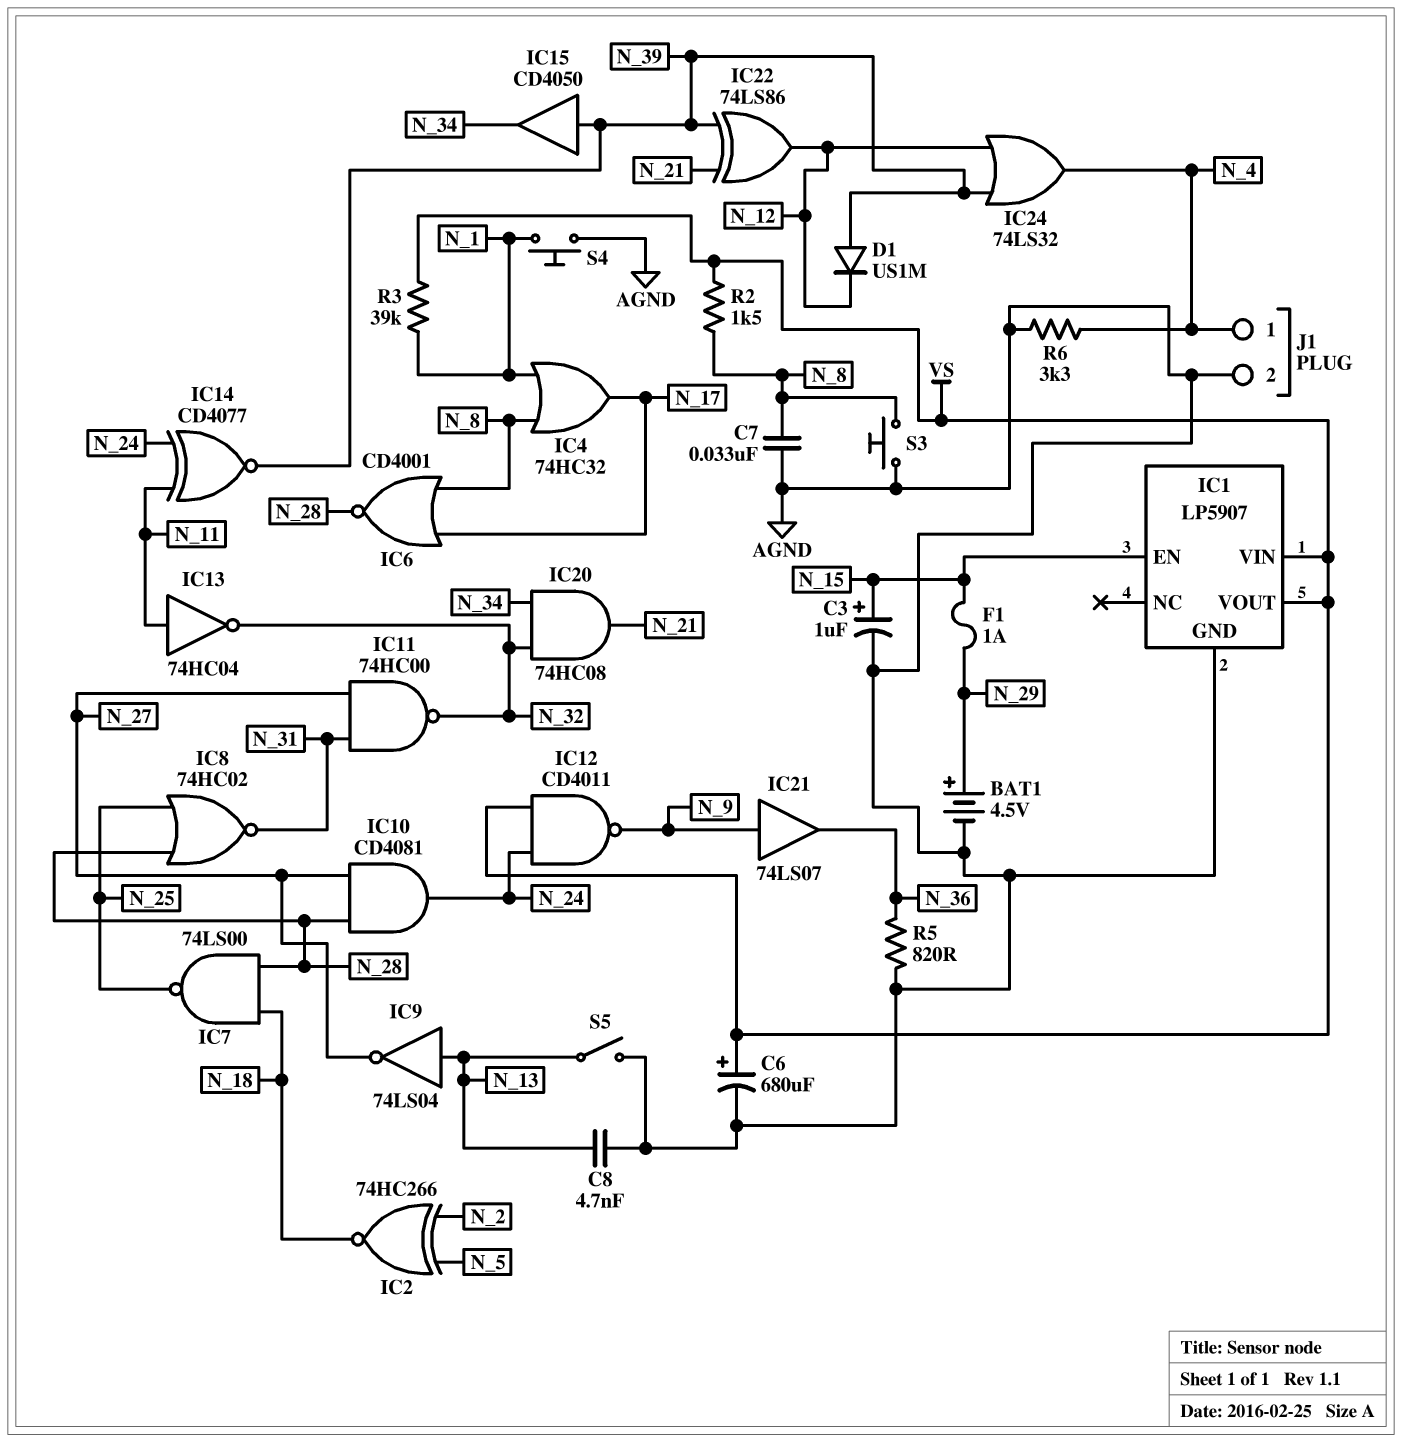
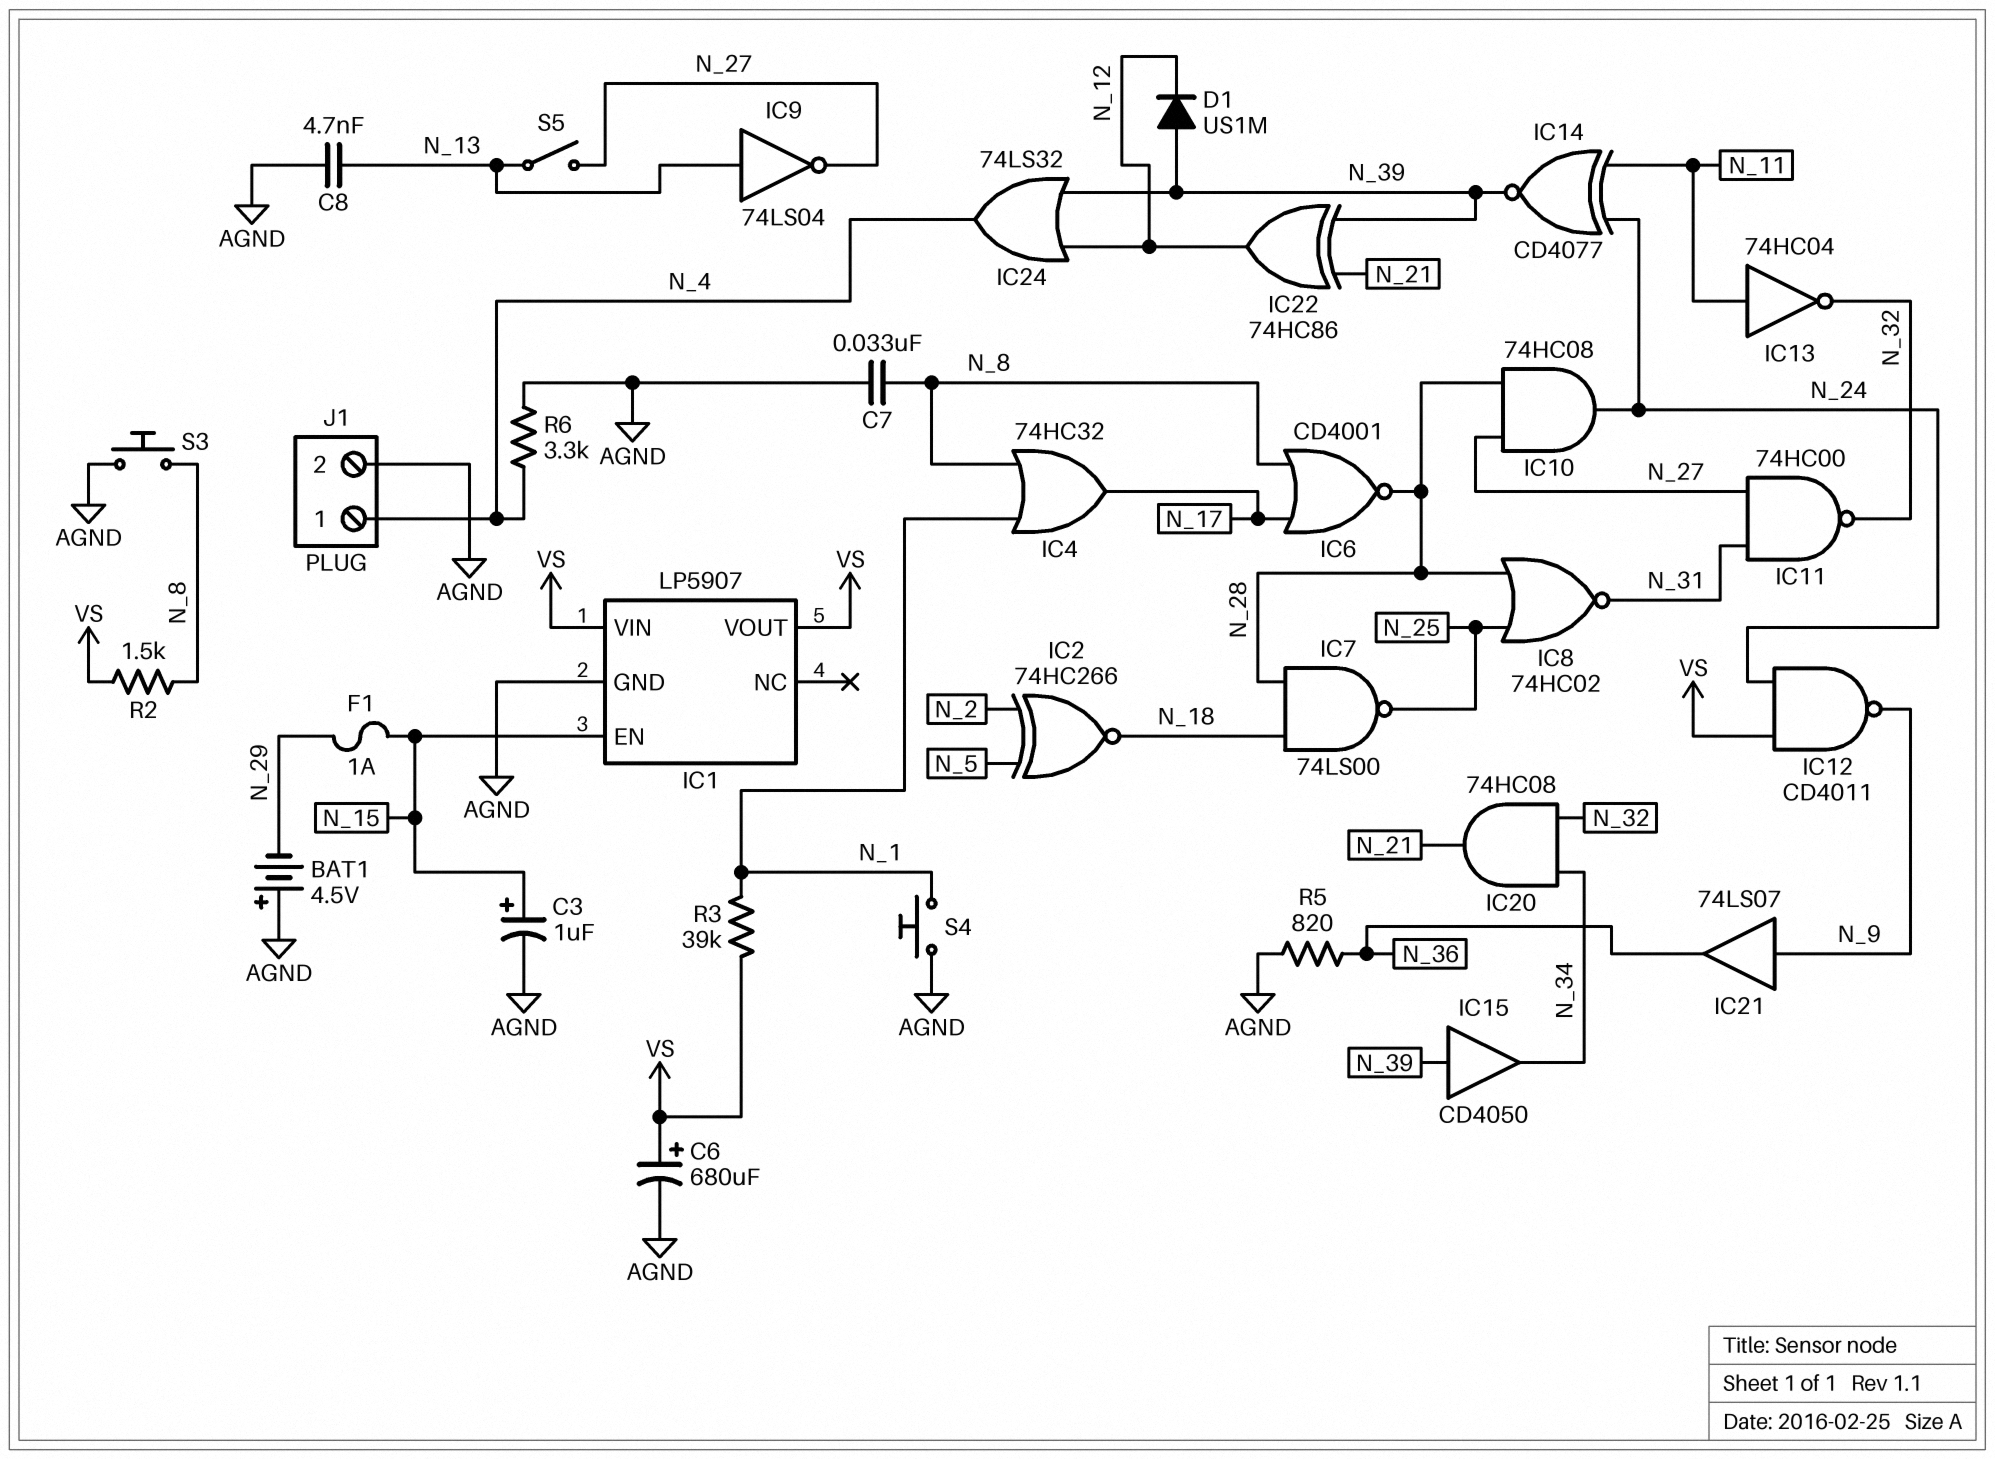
BAT1: 4.5V (plus N_29, minus AGND) -> 4.5V (plus AGND, minus N_29)
IC10: AND CD4081 (in N_27, in N_28, out N_24) -> AND 74HC08 (in N_27, in N_28, out N_24)
IC22: XOR 74LS86 (in N_21, in N_39, out N_12) -> XOR 74HC86 (in N_21, in N_39, out N_12)
S5: switch (AGND, N_13) -> switch (N_13, N_27)

